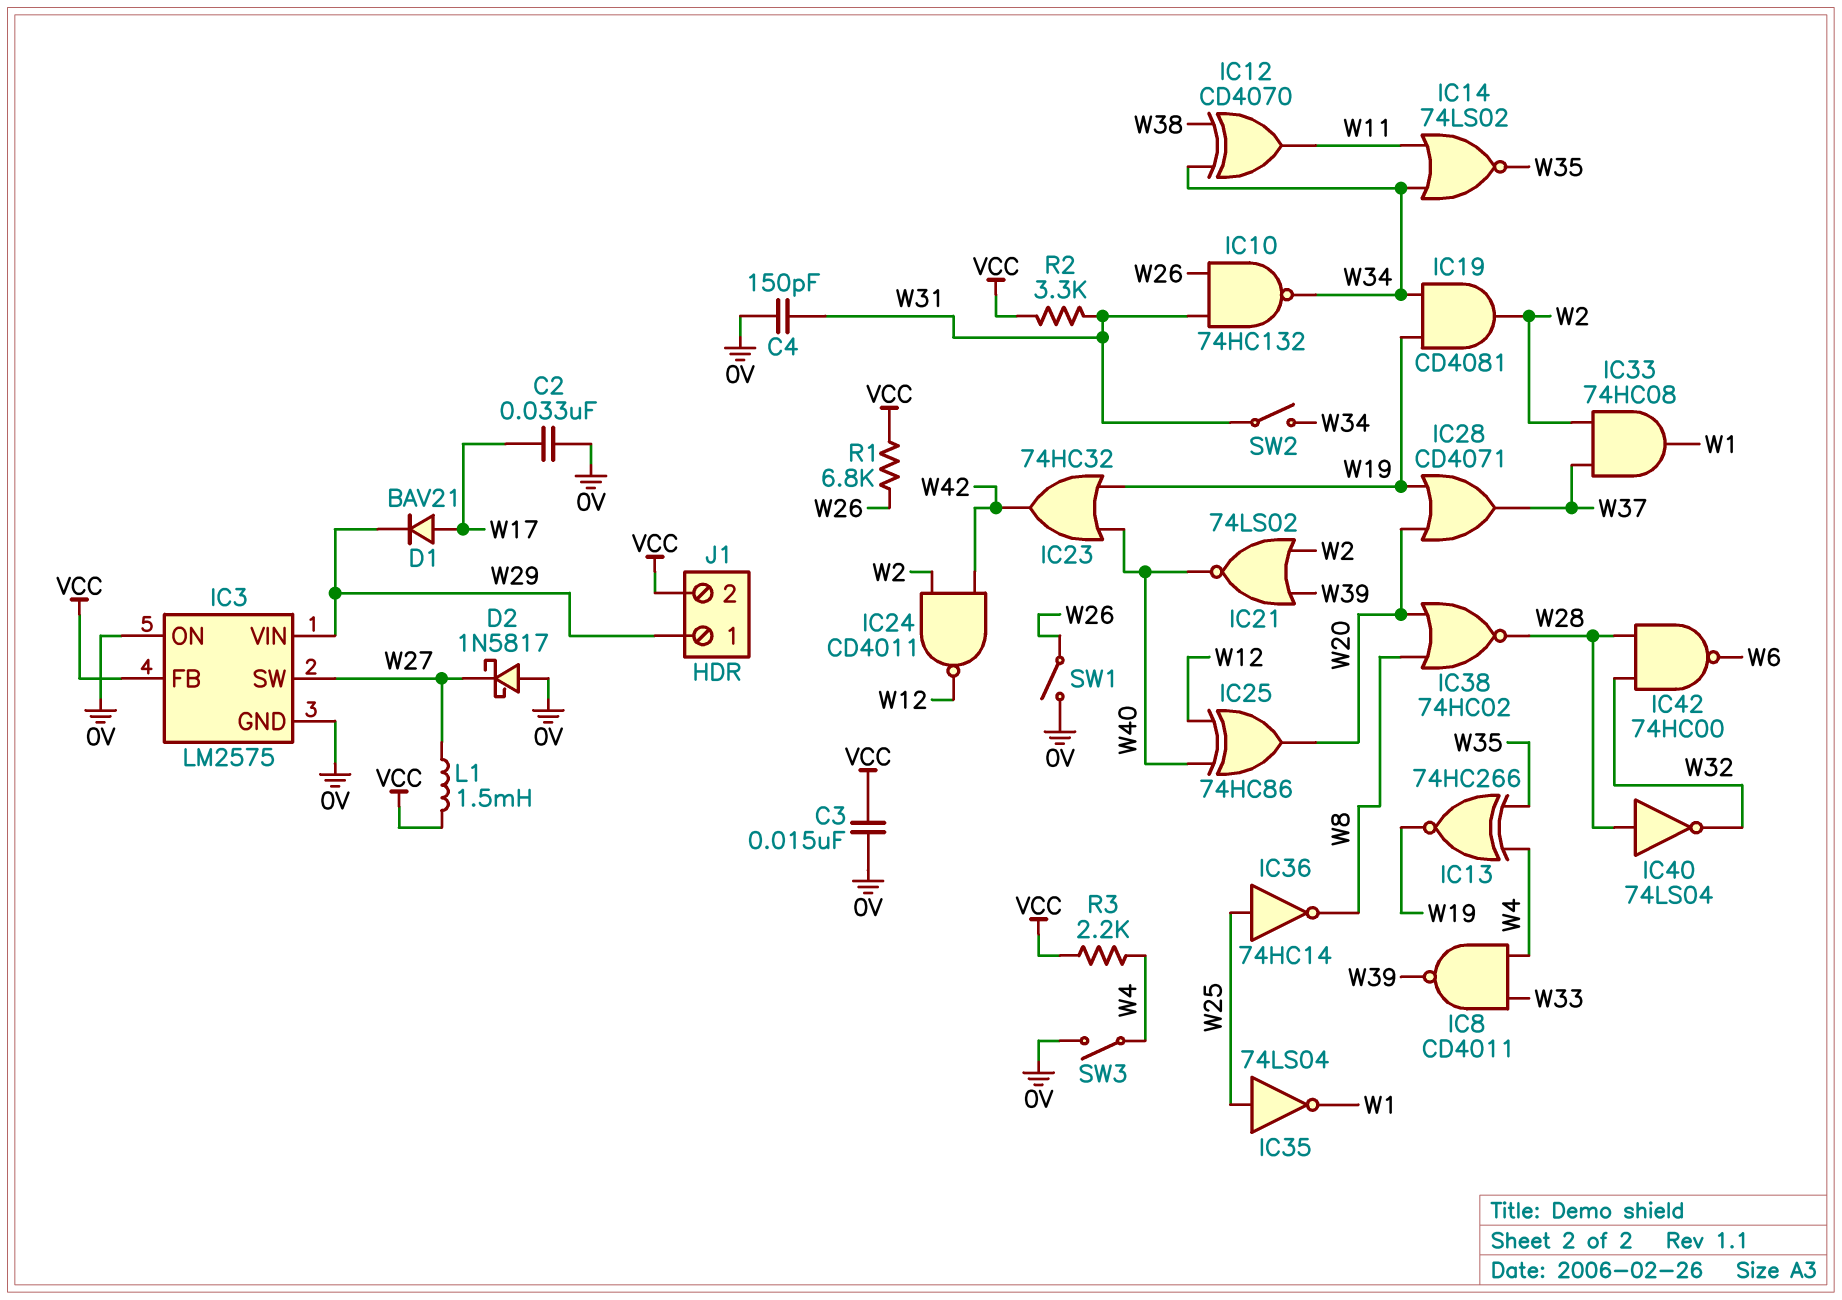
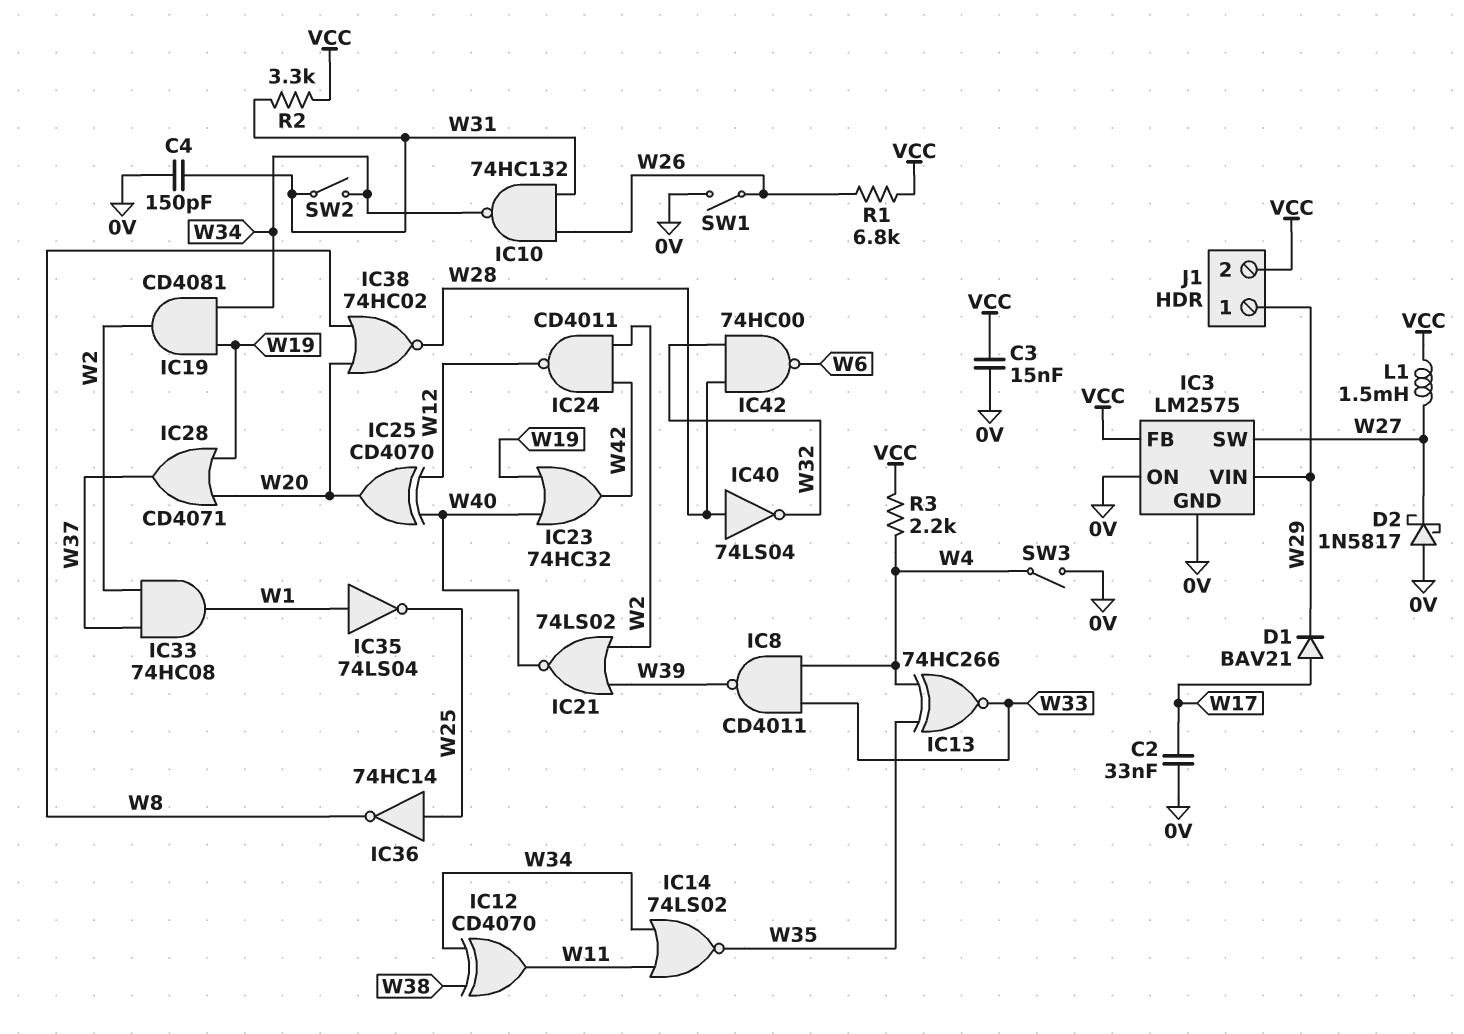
IC13: XNOR 74HC266 (in W4, in W35, out W19) -> XNOR 74HC266 (in W4, in W35, out W33)
IC25: XOR 74HC86 (in W12, in W40, out W20) -> XOR CD4070 (in W12, in W40, out W20)
IC35: NOT 74LS04 (in W25, out W1) -> NOT 74LS04 (in W1, out W25)

